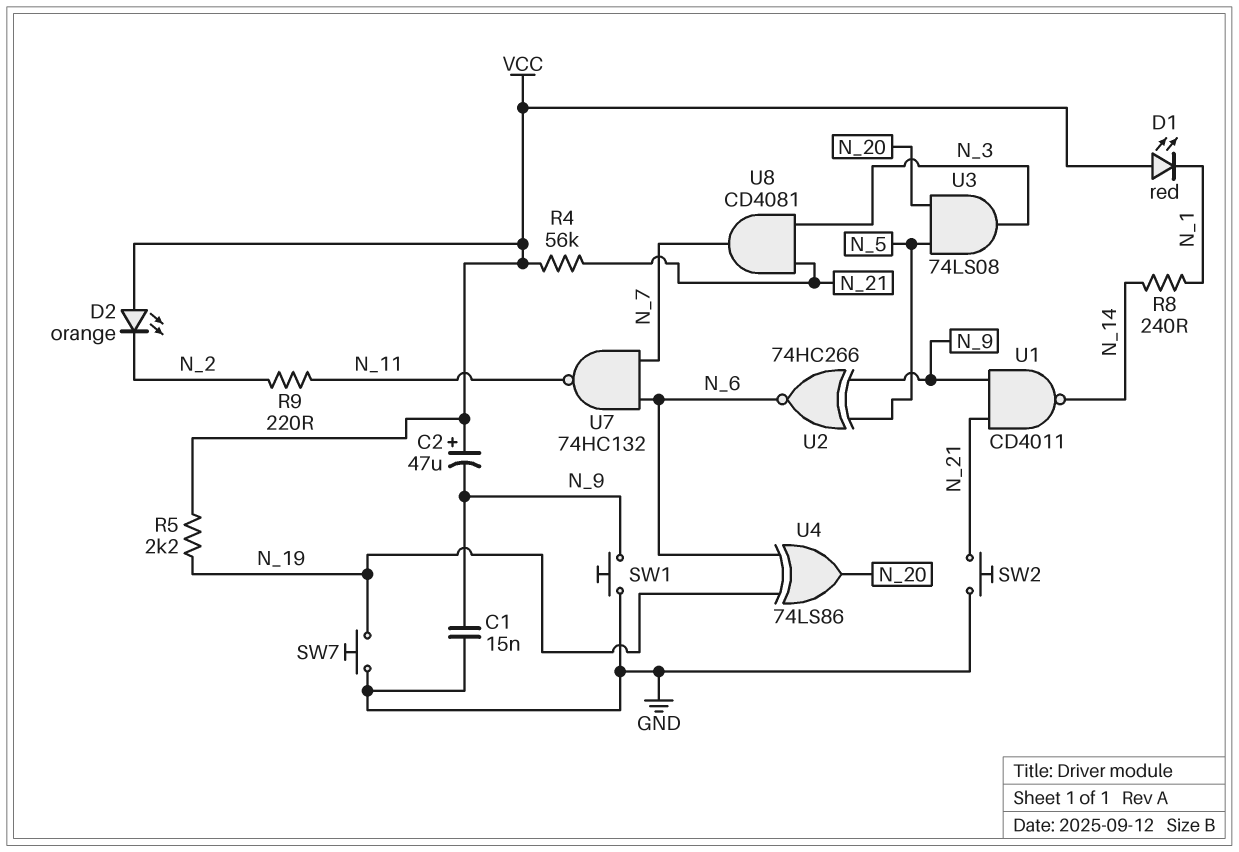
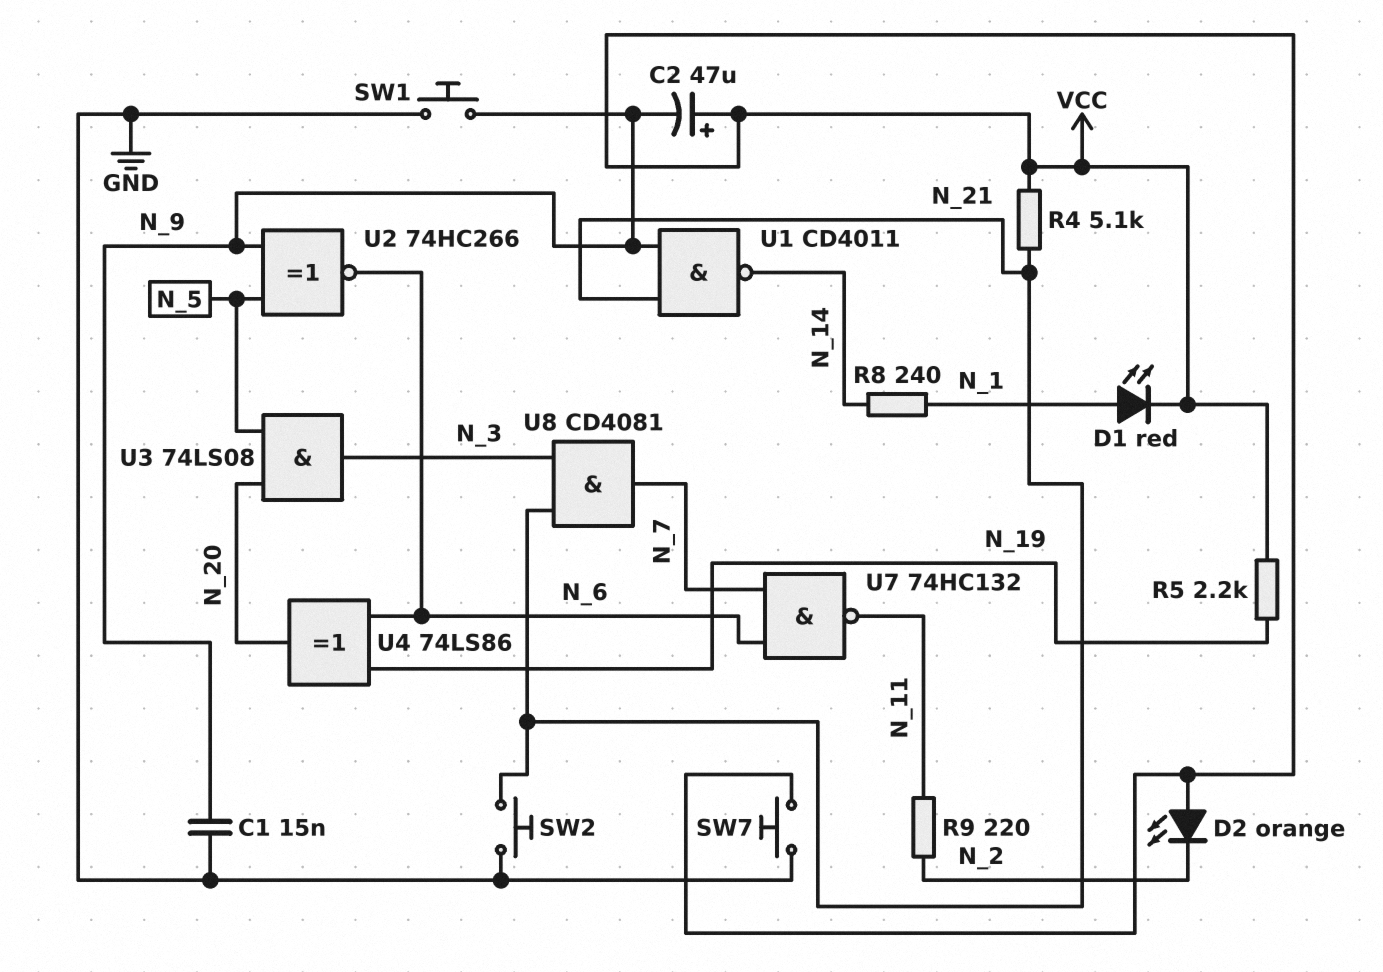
D1: LED red (A VCC, K N_1) -> LED red (A N_1, K VCC)
R4: 56k (N_21, VCC) -> 5.1k (N_21, VCC)
SW7: button (GND, N_19) -> button (GND, VCC)

